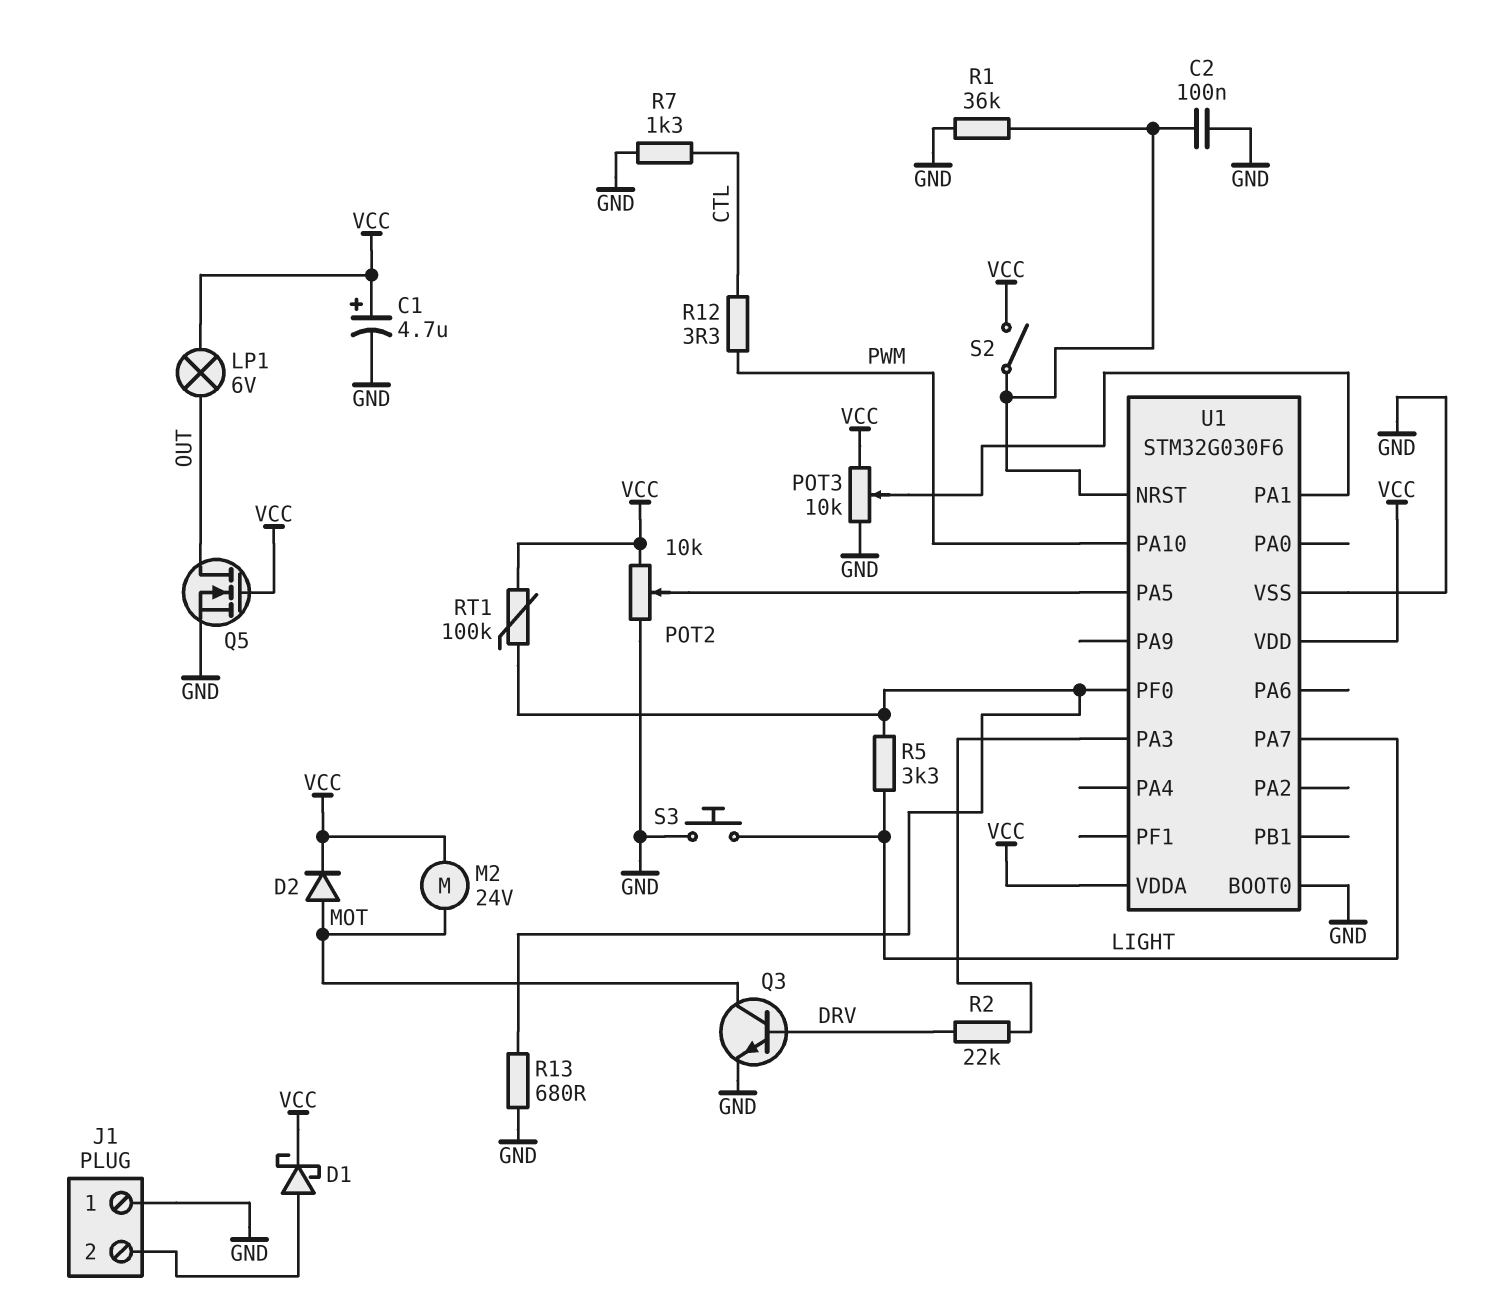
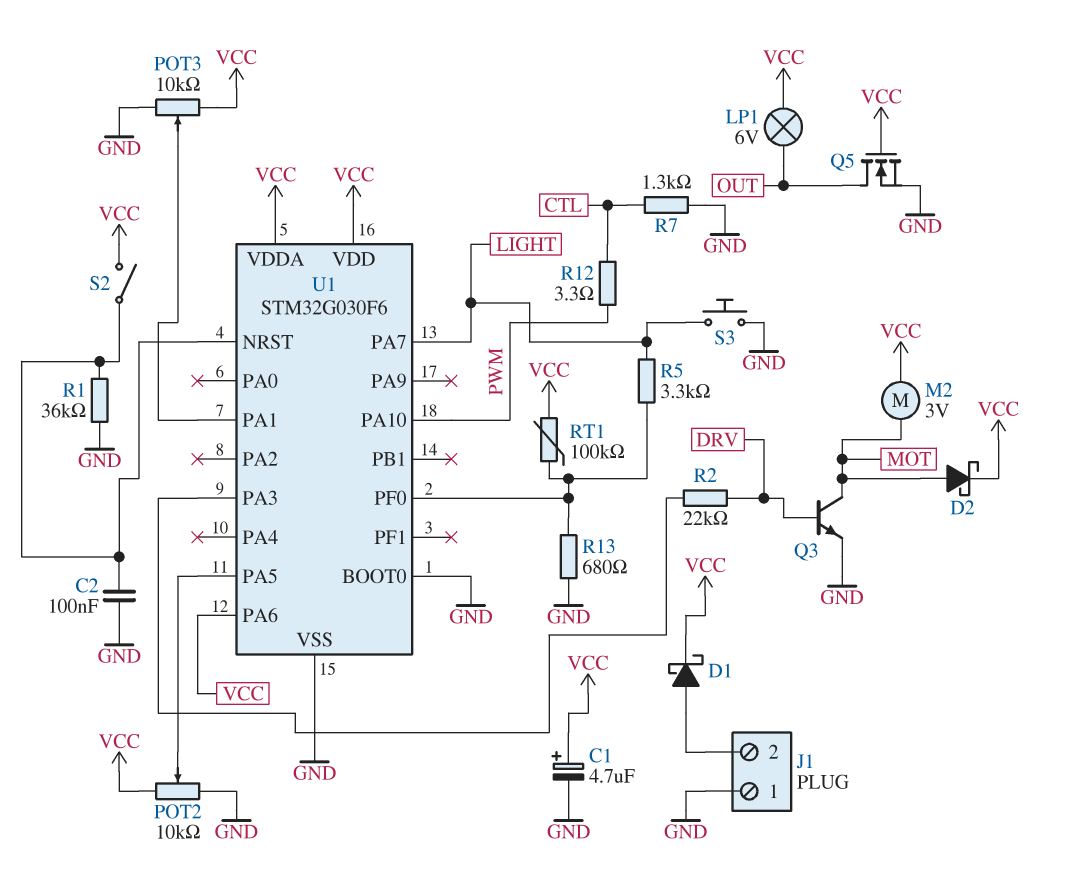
D2: diode (A MOT, K VCC) -> schottky (A MOT, K VCC)
M2: motor 24V (MOT, VCC) -> motor 3V (MOT, VCC)
U1 pin PA6: none -> VCC

